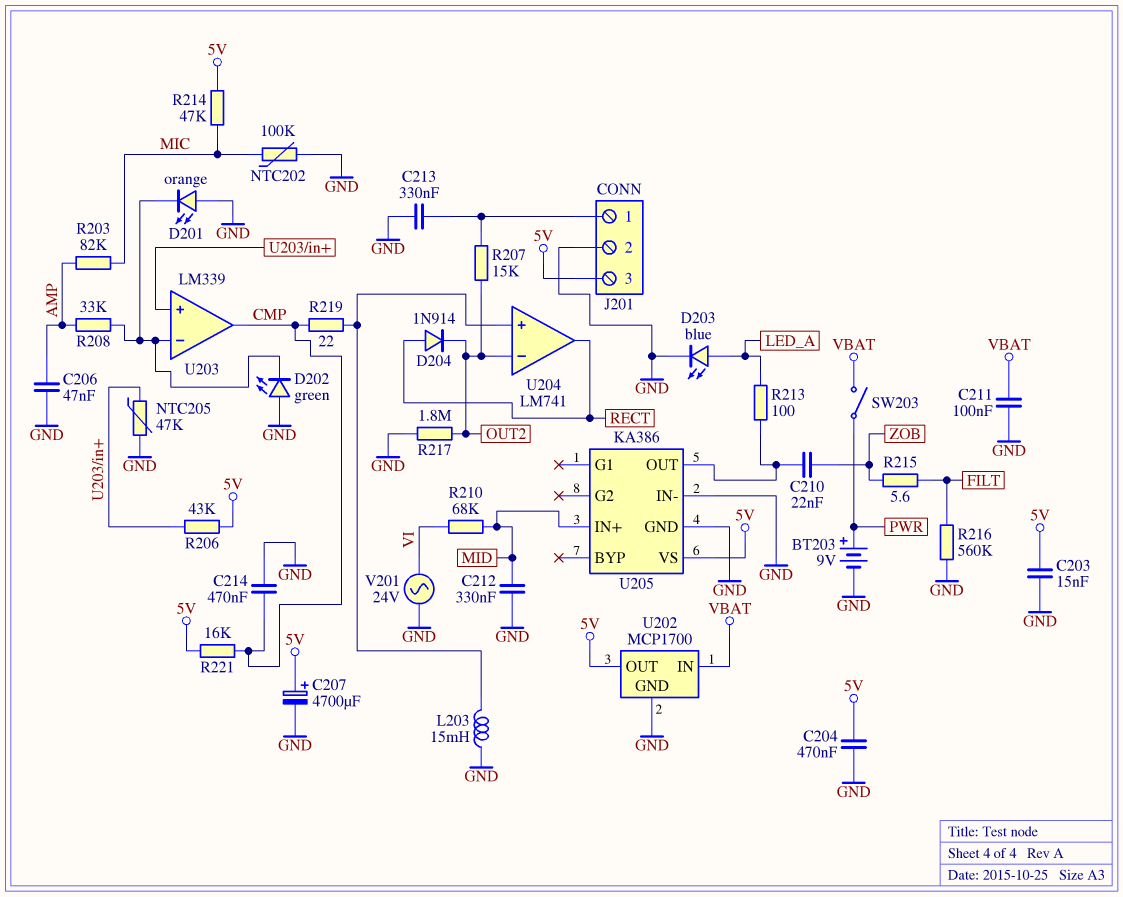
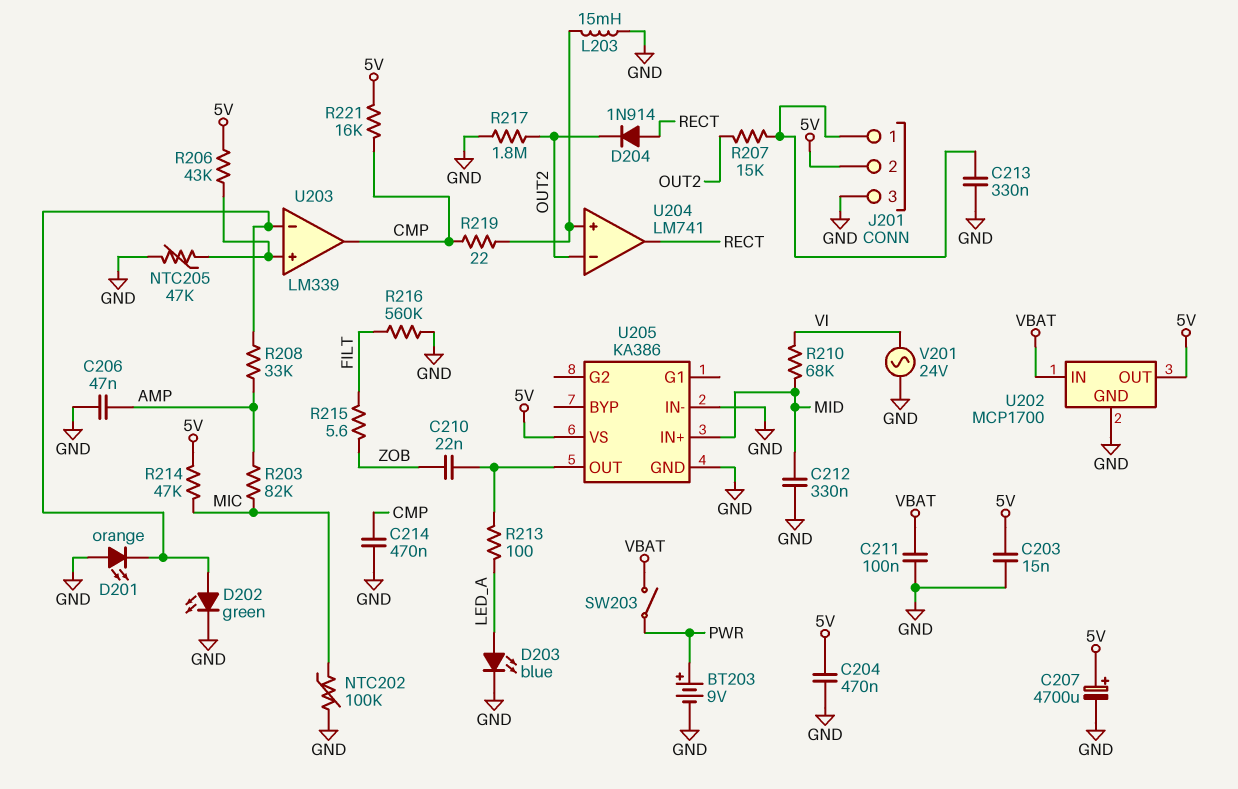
D202: LED green (A GND, K U203/in-) -> LED green (A U203/in-, K GND)
J201 pin 2: GND -> 5V
J201 pin 3: 5V -> GND

